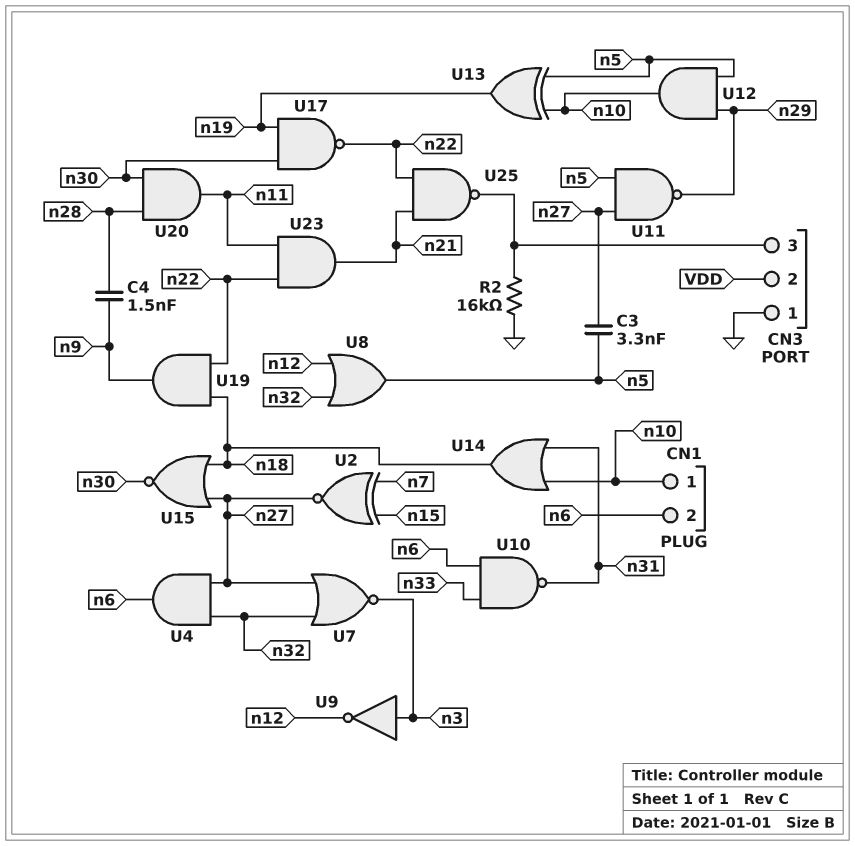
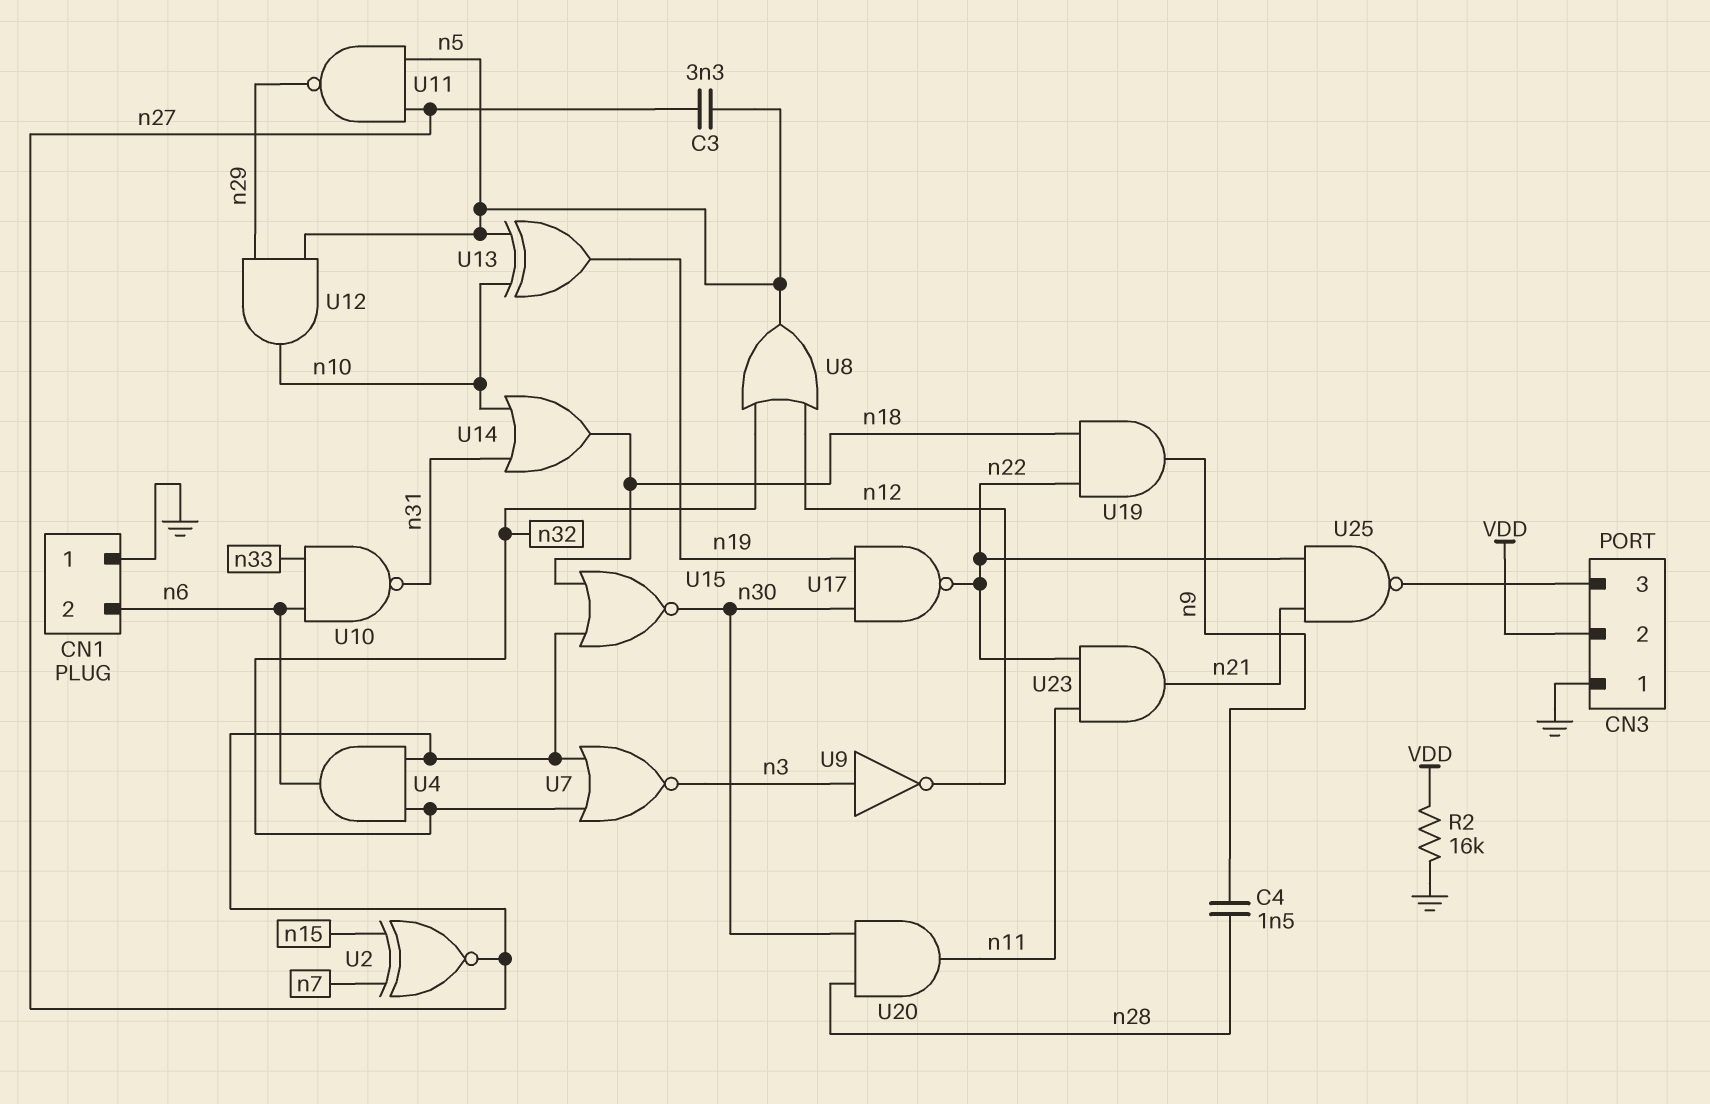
CN1 pin 1: n10 -> GND
R2: 16k (CN3/3, GND) -> 16k (GND, VDD)

